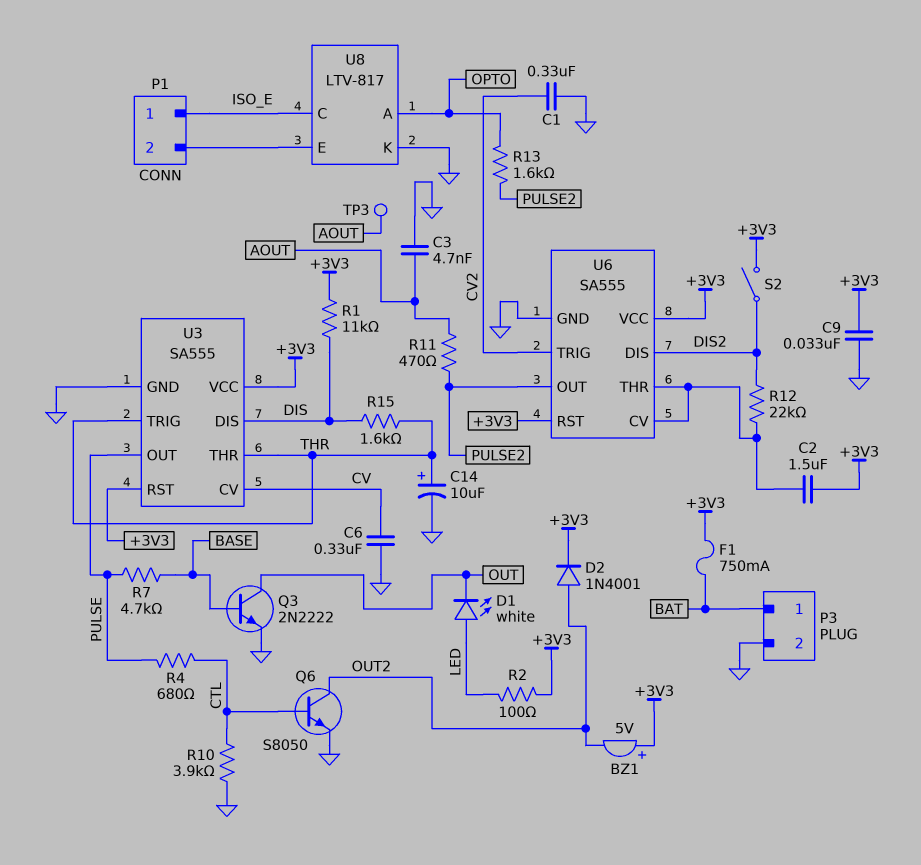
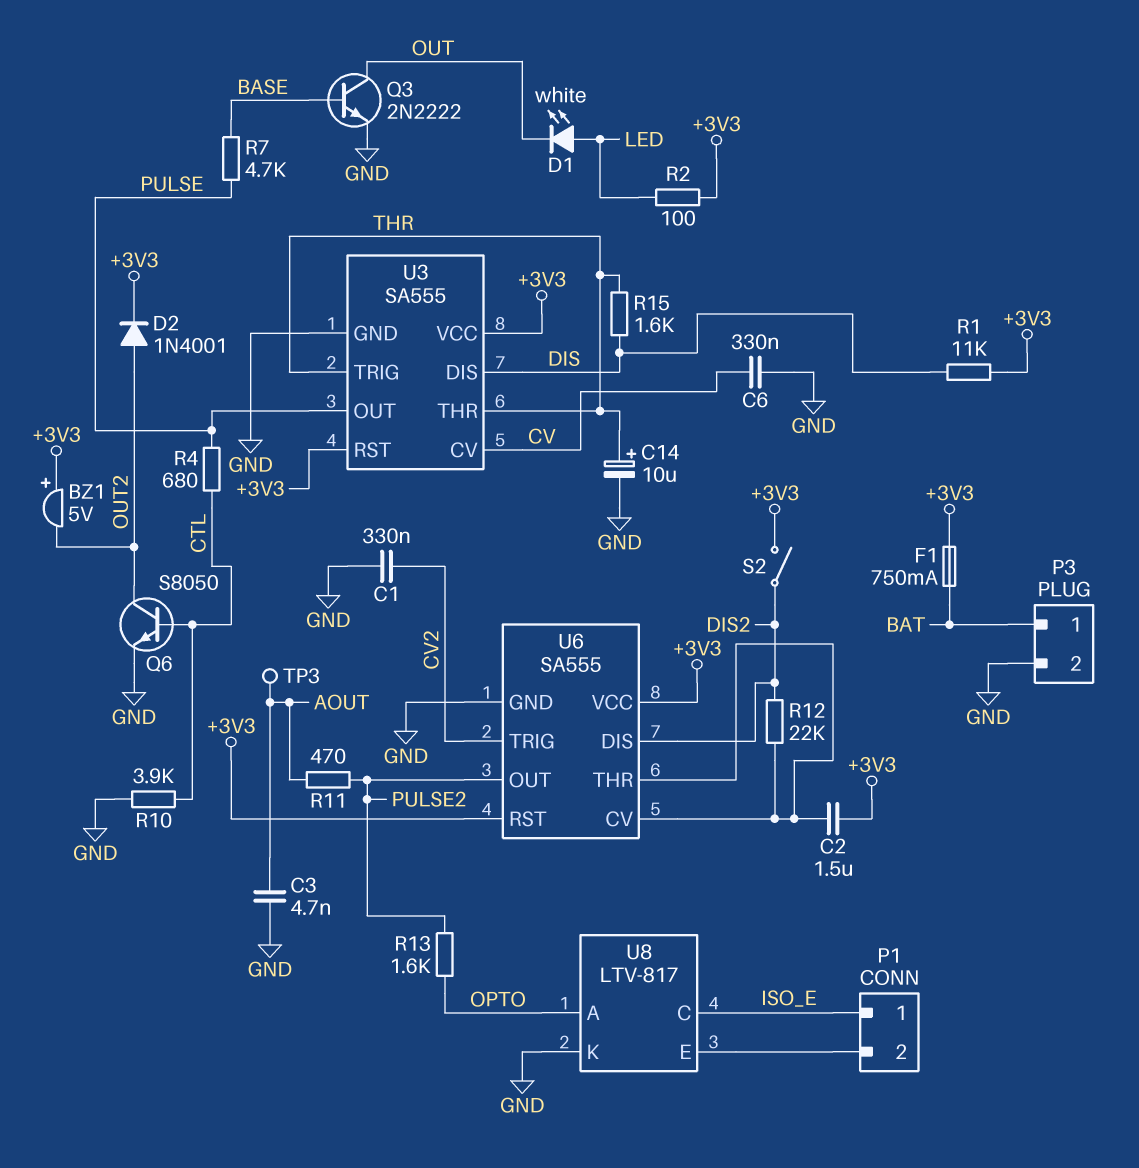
C9: 33nF (+3V3, GND) -> none

